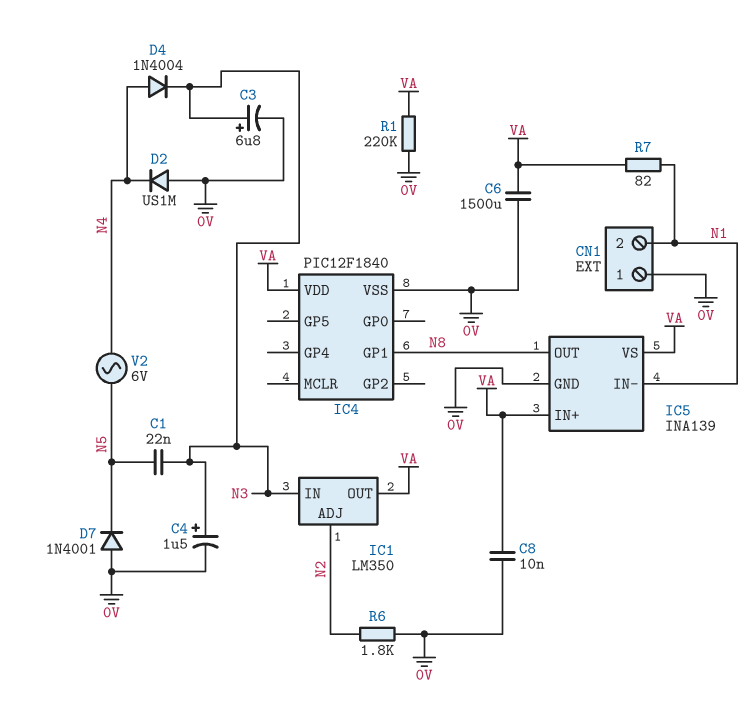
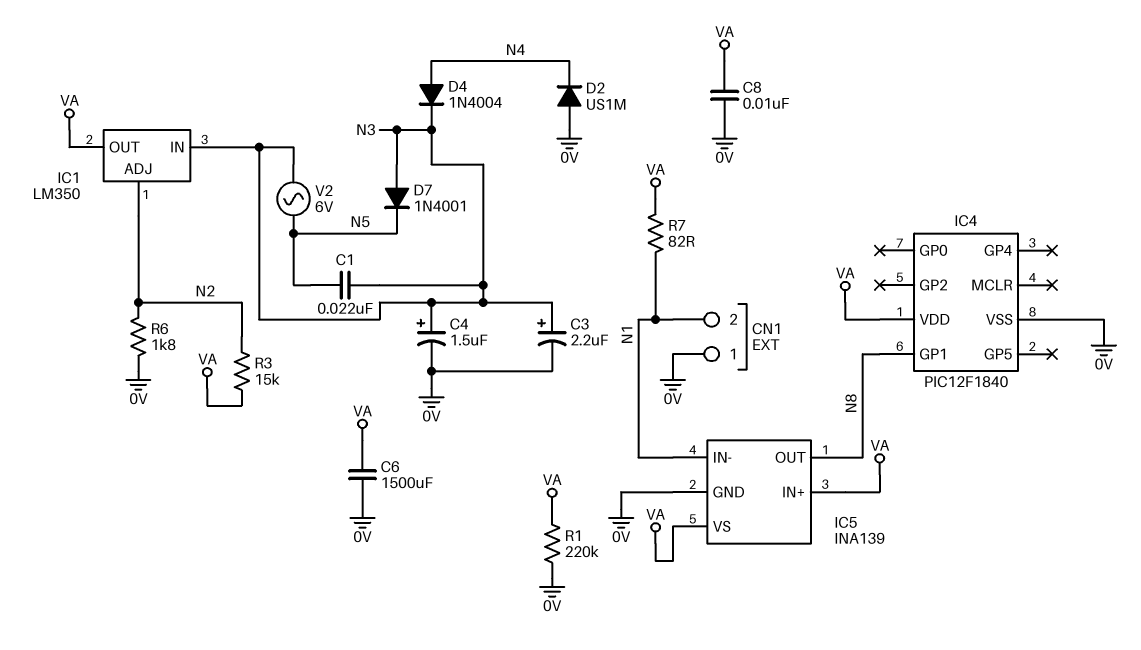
C3: 6.8uF (plus N3, minus 0V) -> 2.2uF (plus N3, minus 0V)
D7: diode 1N4001 (A 0V, K N5) -> diode 1N4001 (A N3, K N5)
R3: none -> 15k (N2, VA)
V2: AC 6V (N4, N5) -> AC 6V (N3, N5)

